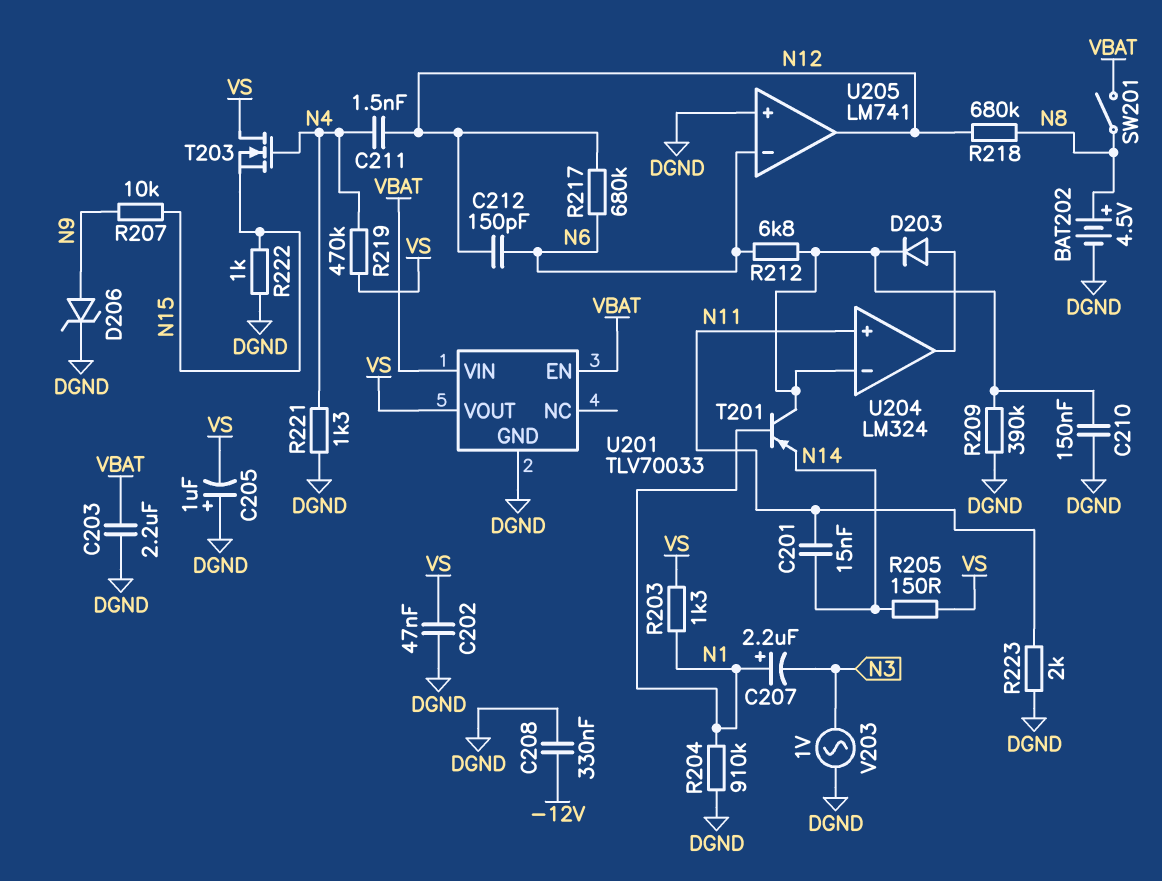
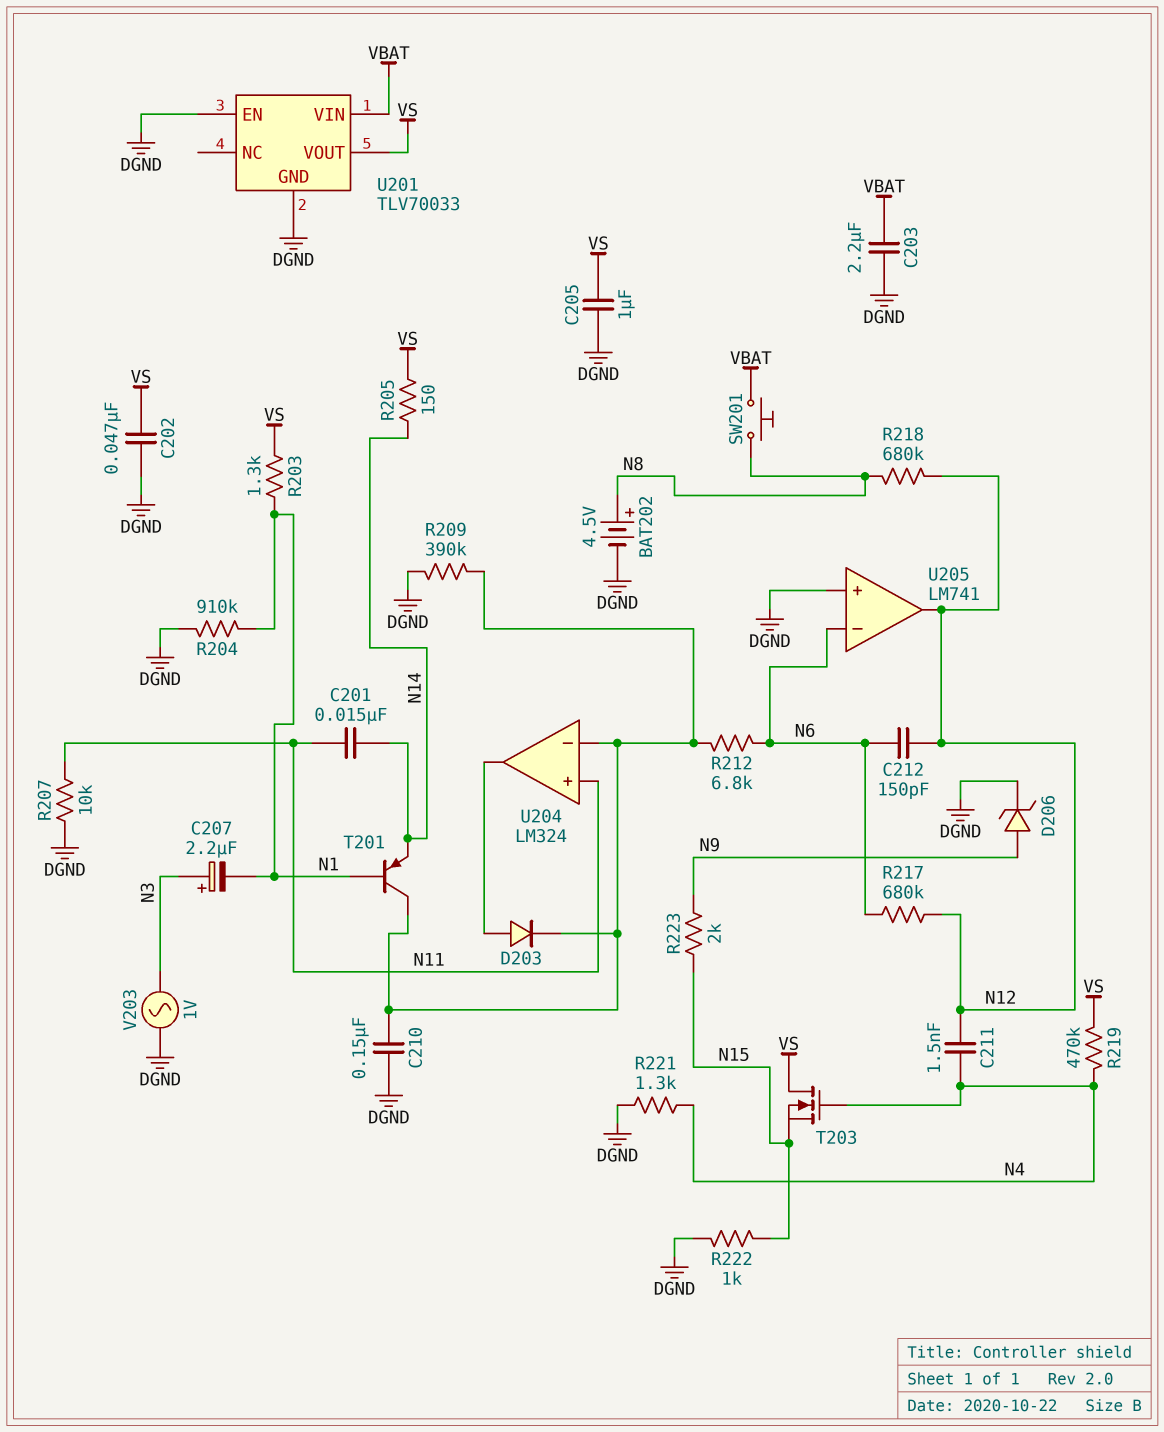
C205: 1uF (plus DGND, minus VS) -> 1uF (DGND, VS)
C207: 2.2uF (plus N1, minus N3) -> 2.2uF (plus N3, minus N1)
C208: 330nF (-12V, DGND) -> none
R207: 10k (N9, N15) -> 10k (DGND, N11)
R223: 2k (DGND, N11) -> 2k (N9, N15)
SW201: switch (N8, VBAT) -> button (N8, VBAT)
U201 pin EN: VBAT -> DGND

